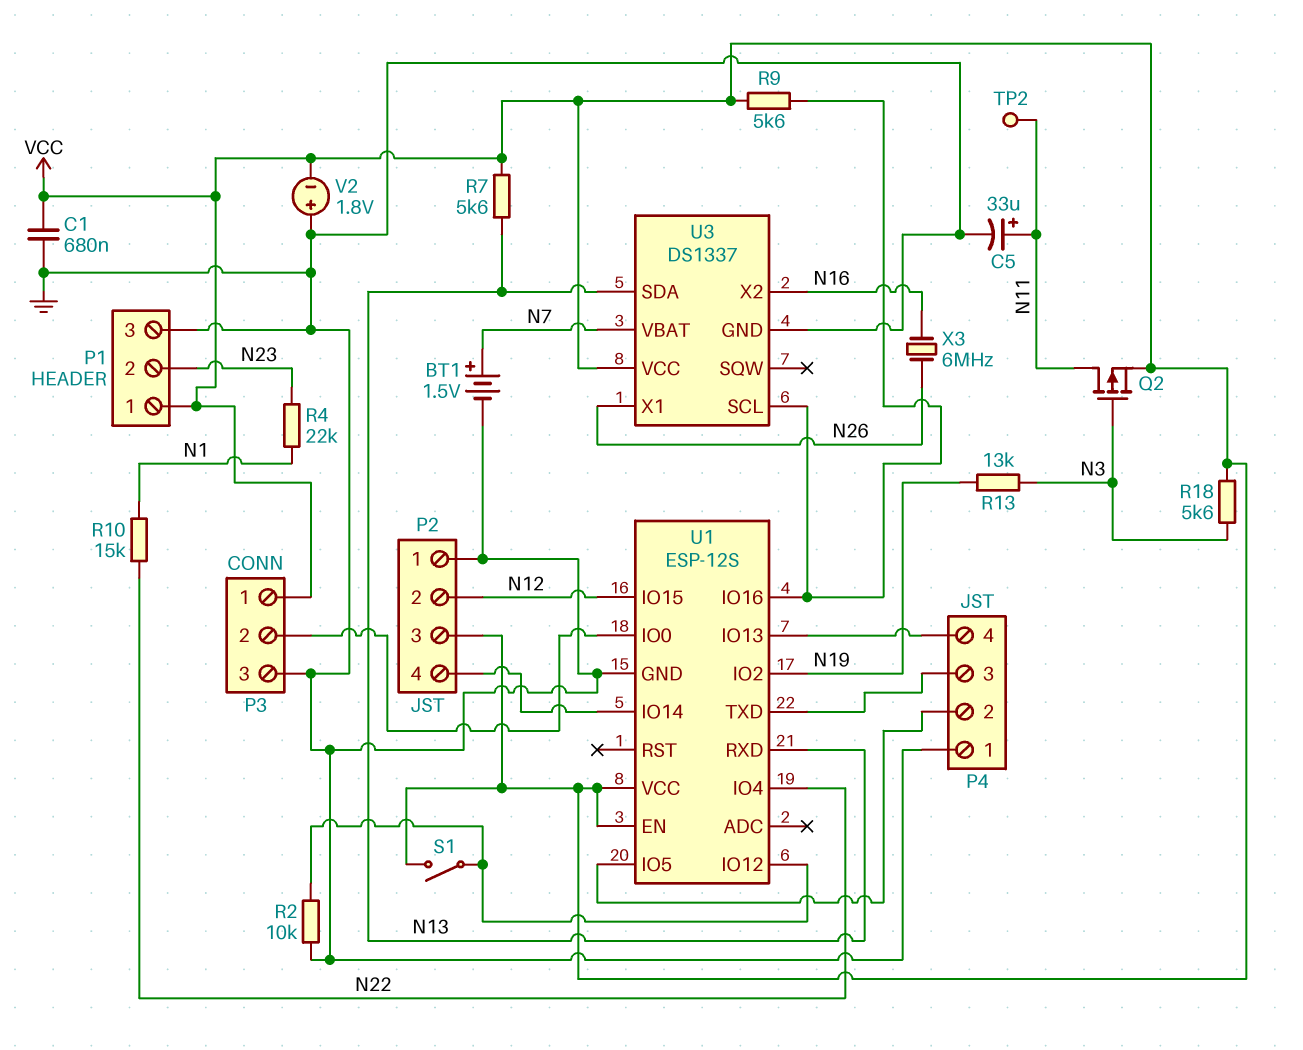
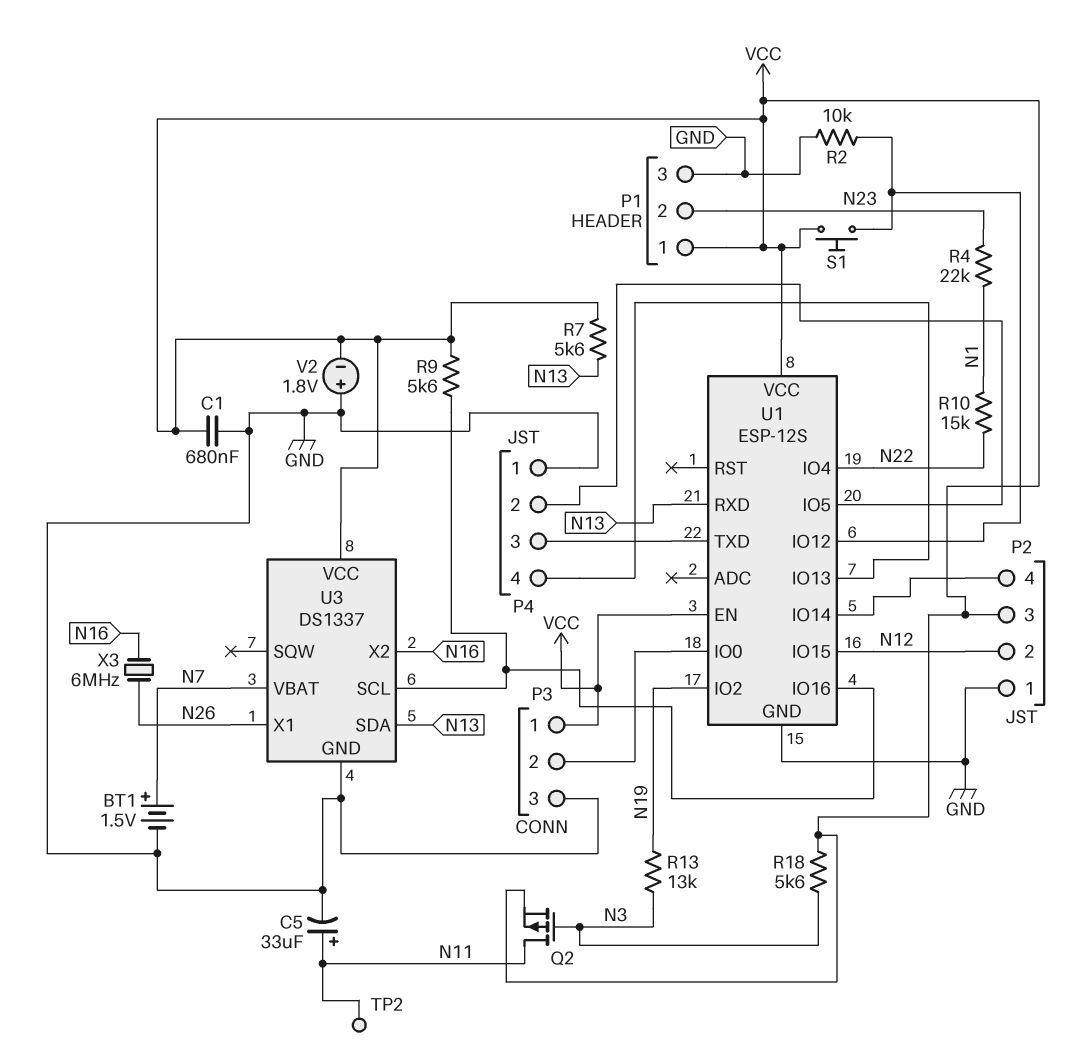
S1: switch (U1/IO12, VCC) -> button (U1/IO12, VCC)

